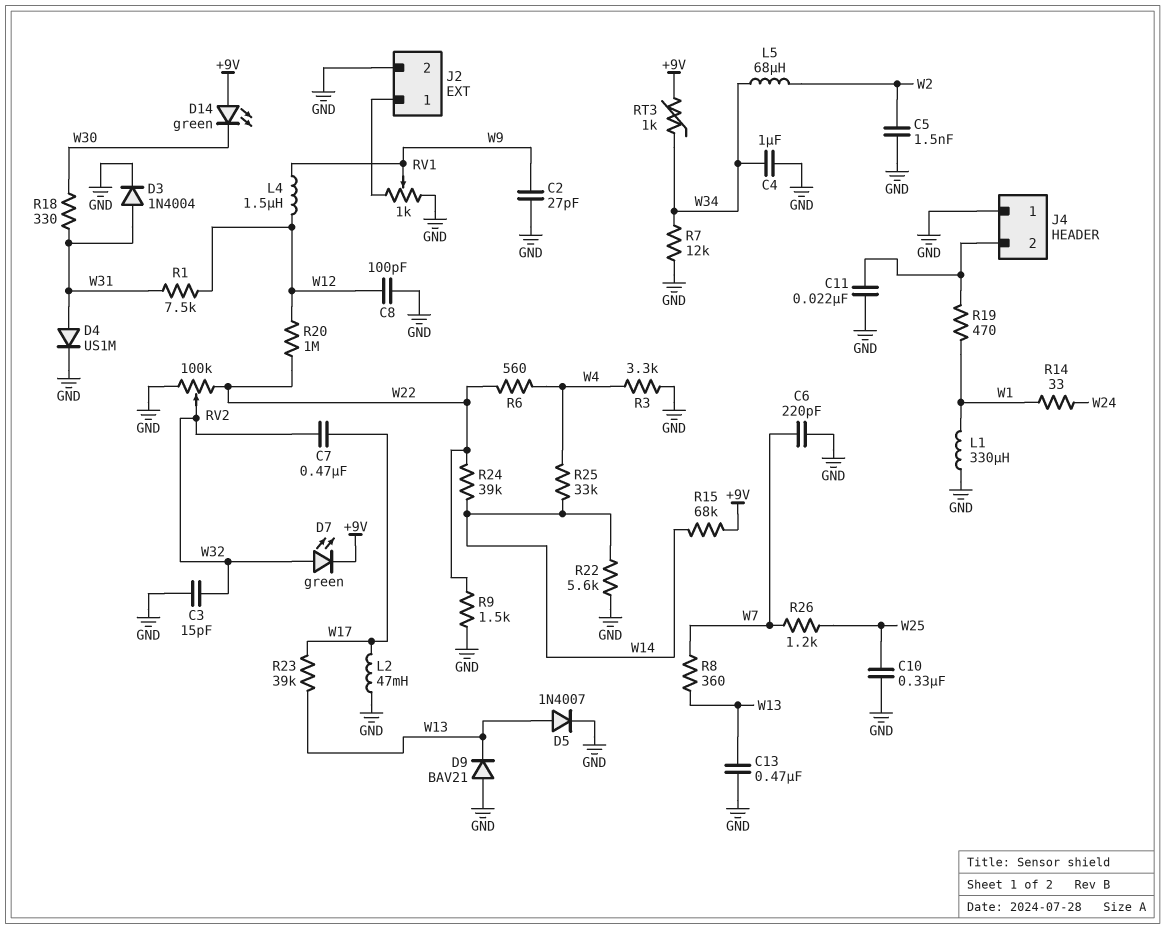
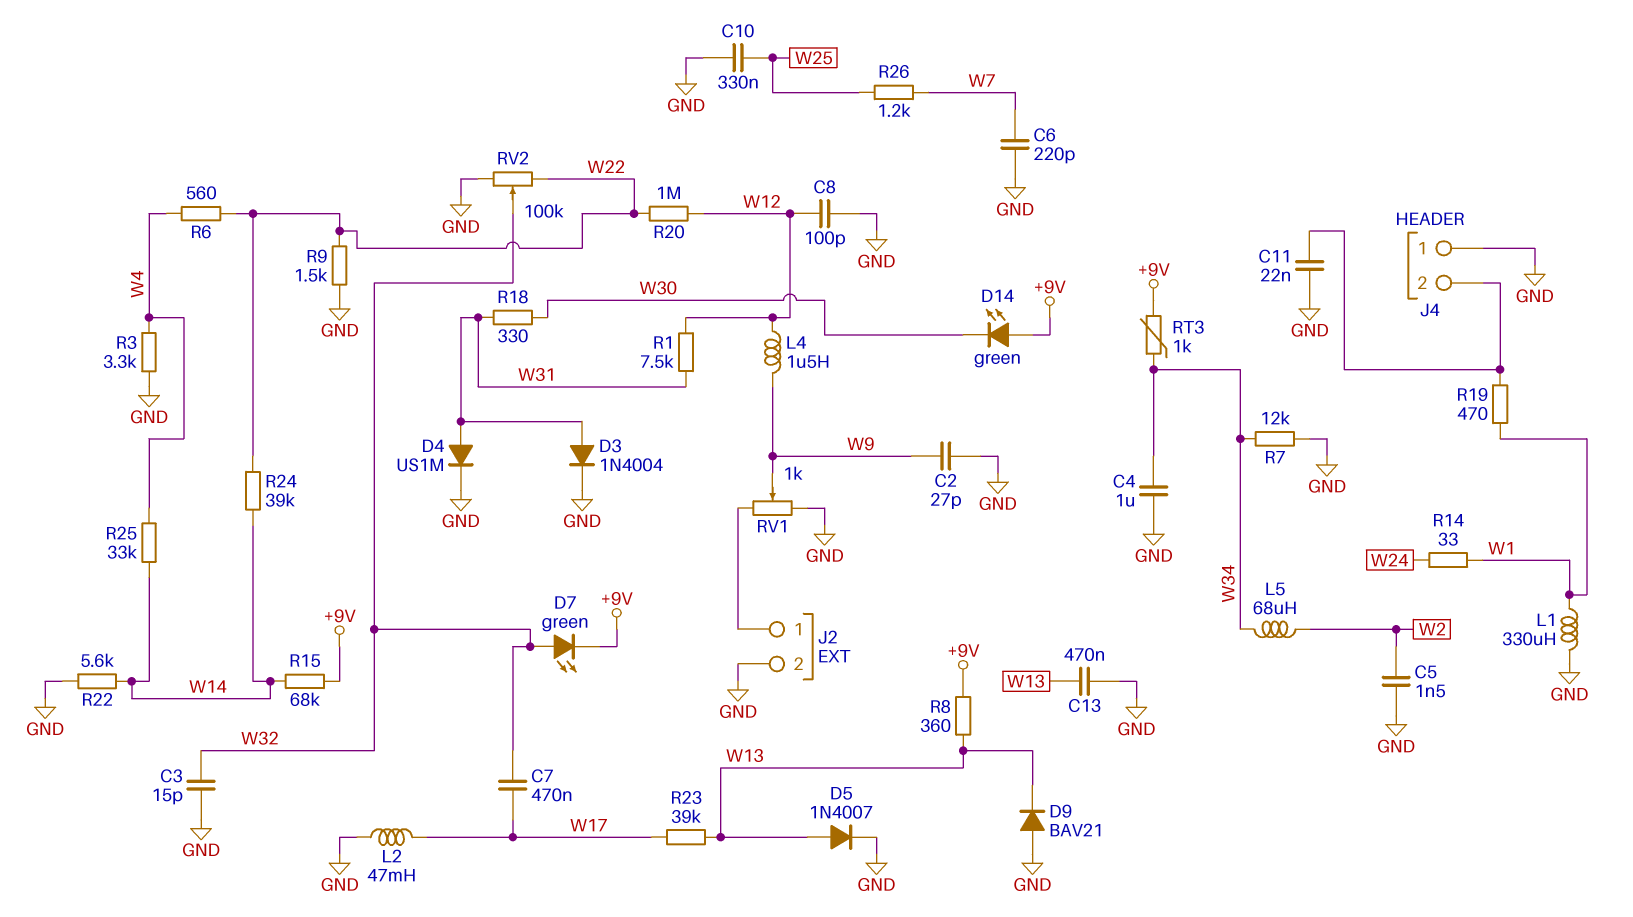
R8: 360 (W7, W13) -> 360 (+9V, W13)

